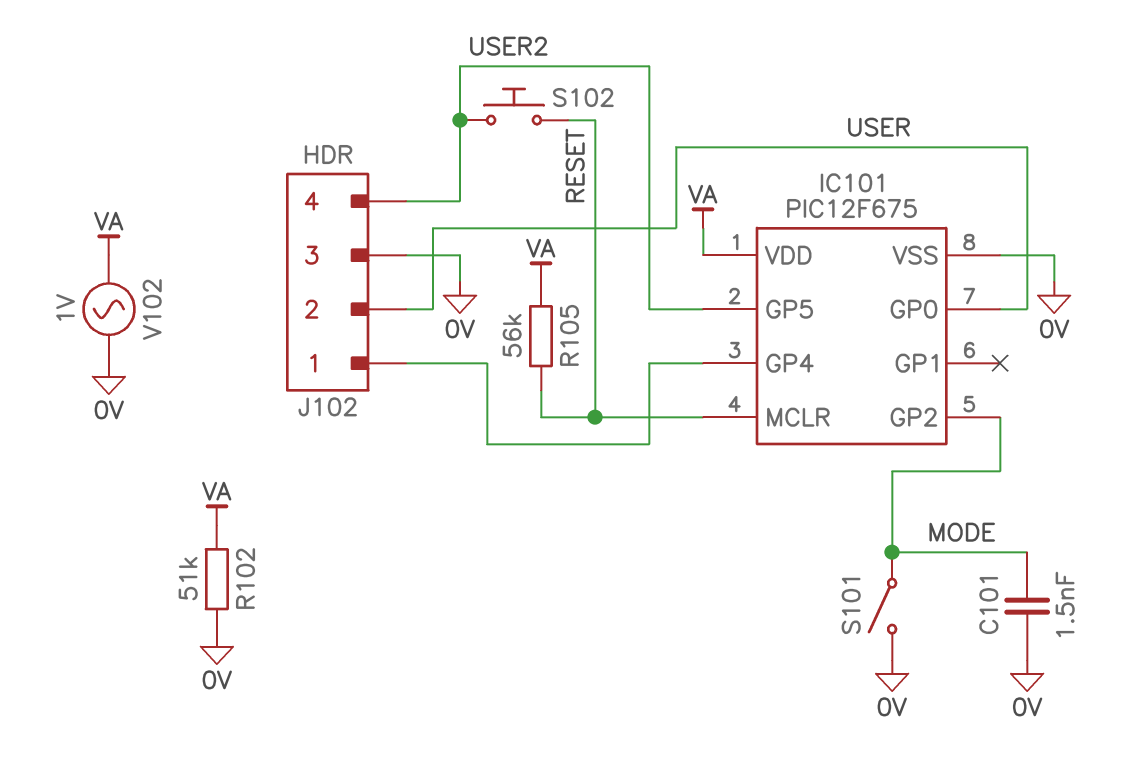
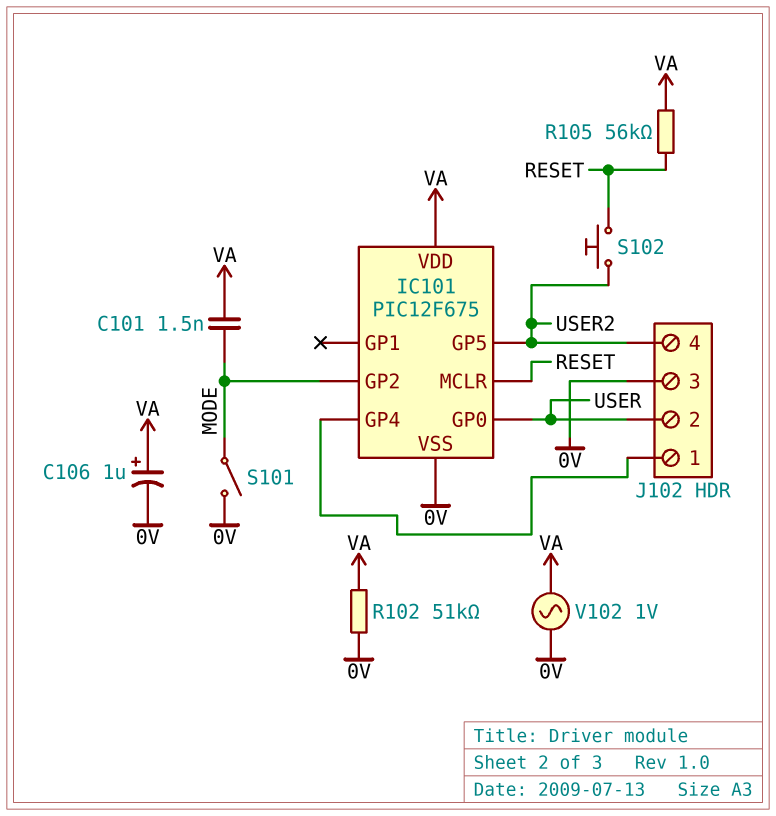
C101: 1.5nF (0V, MODE) -> 1.5nF (MODE, VA)
C106: none -> 1uF (plus VA, minus 0V)

